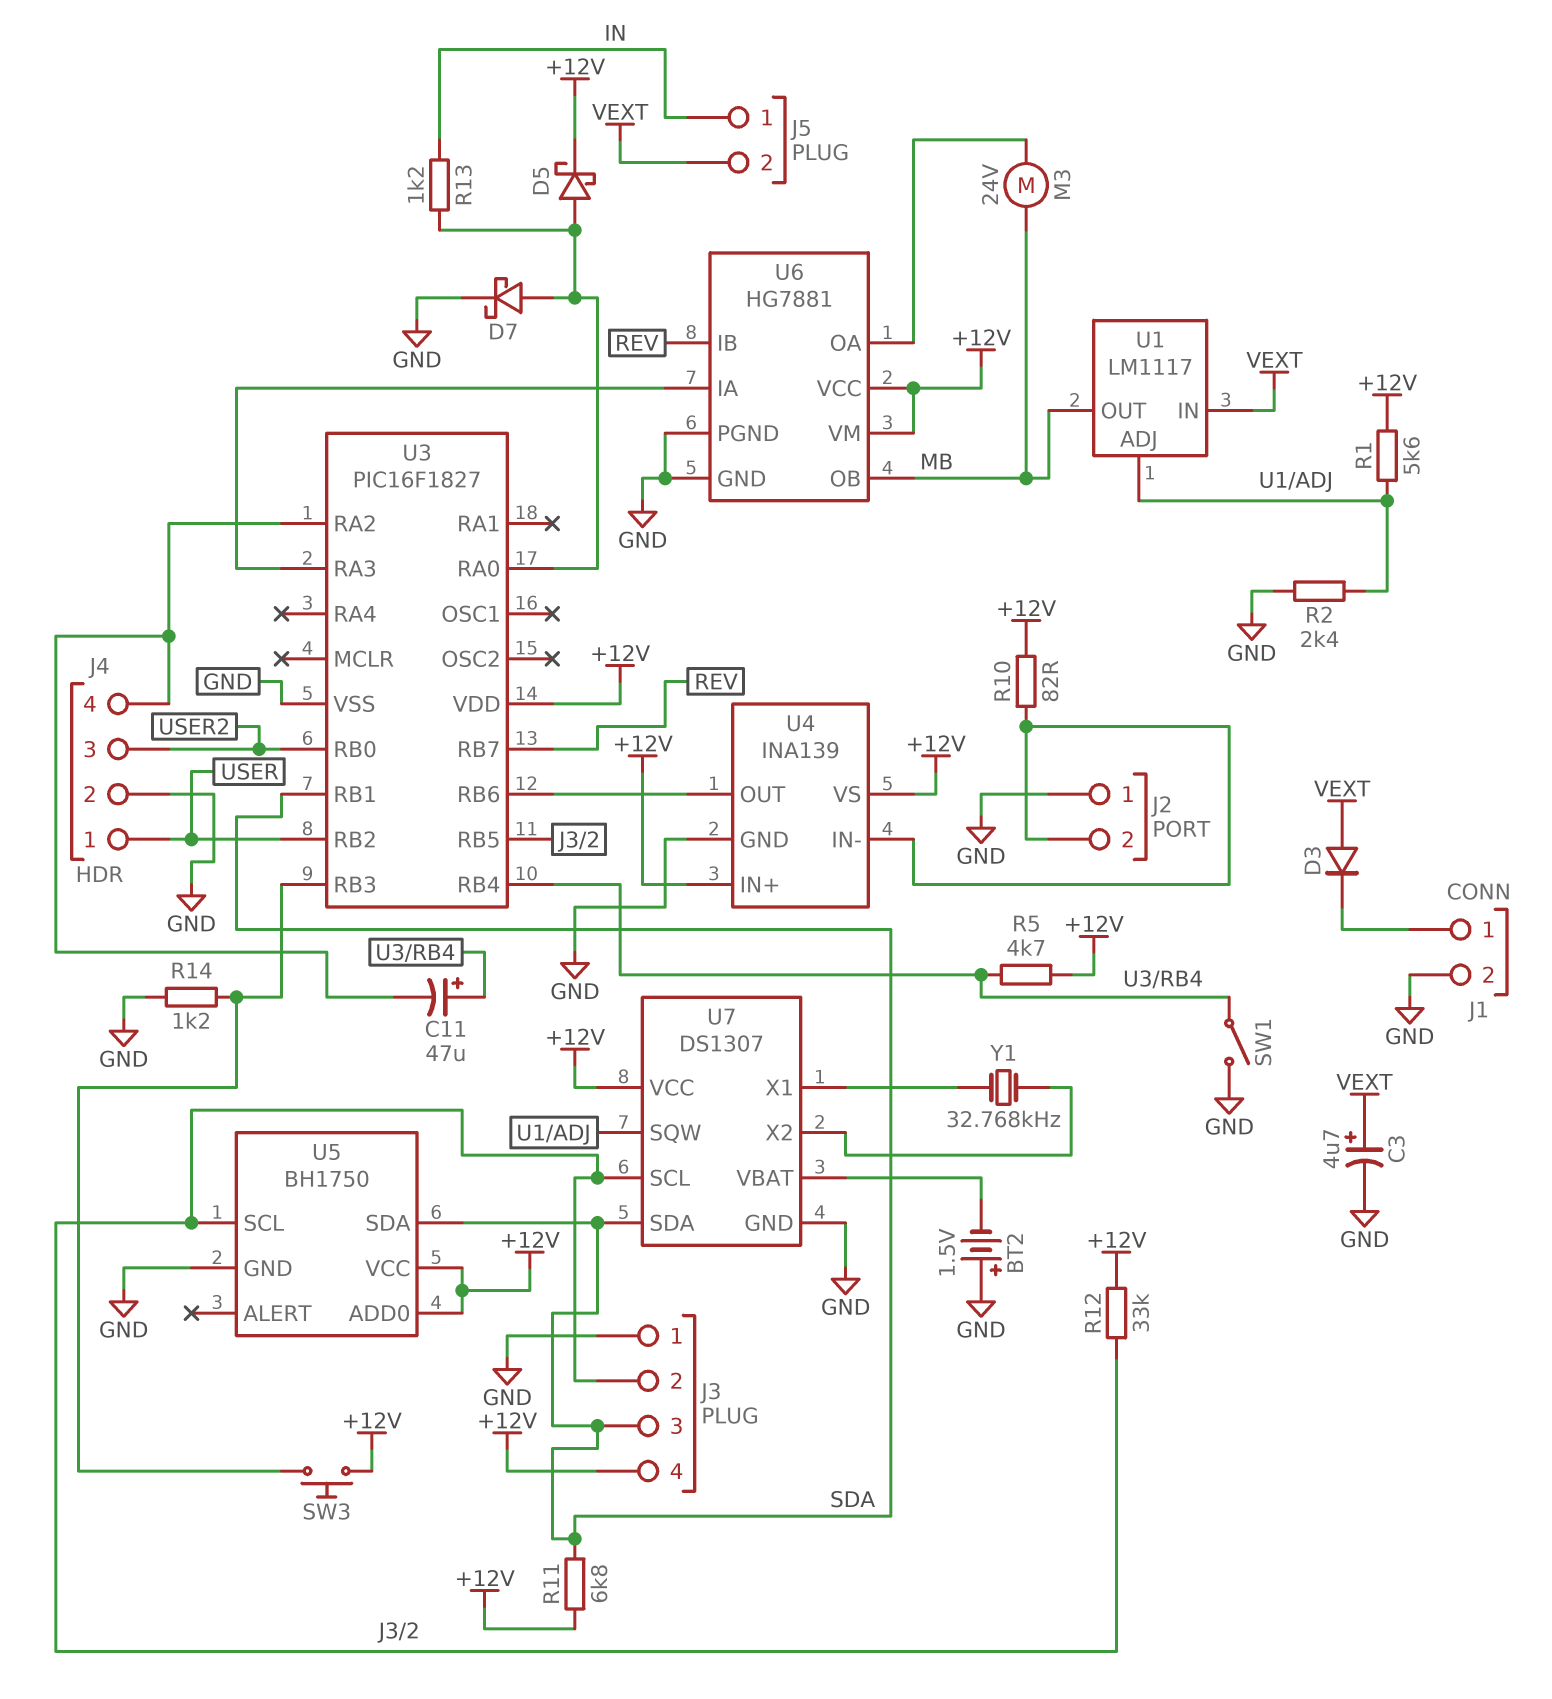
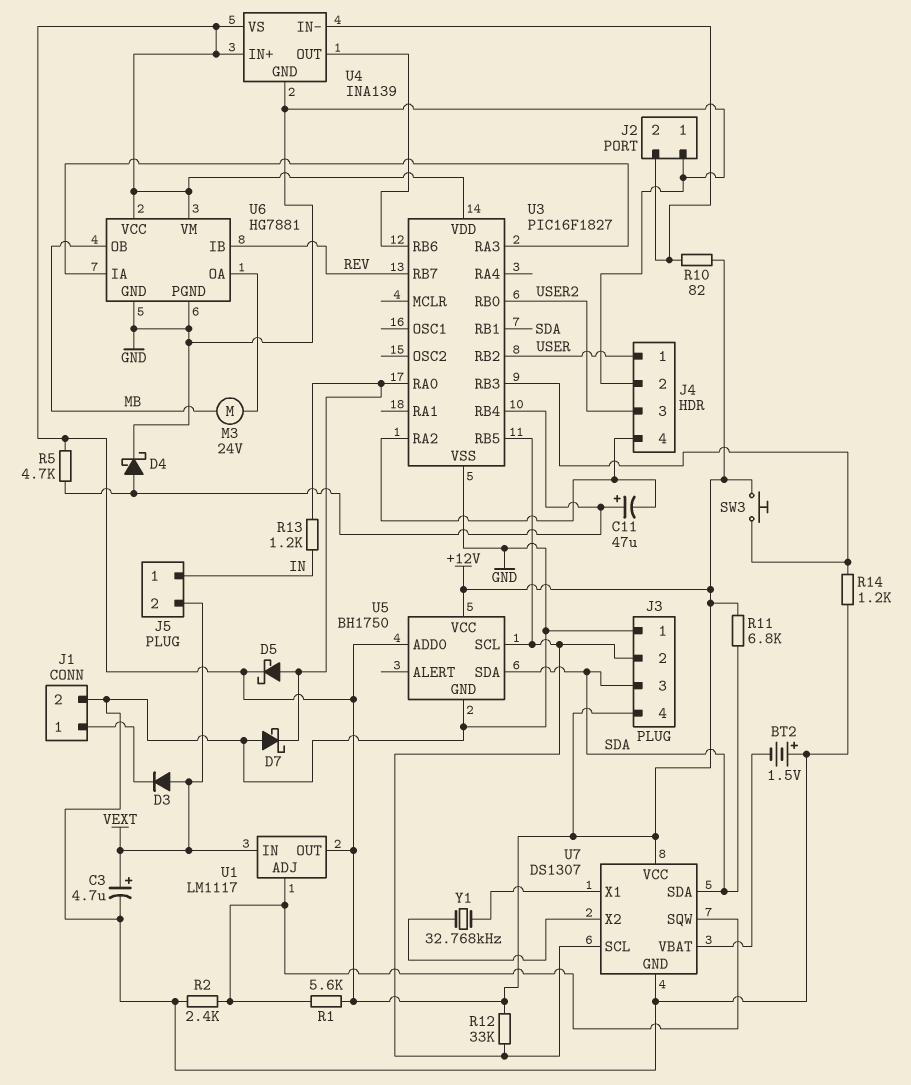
D4: none -> schottky (A U3/RB4, K GND)
D7: schottky (A U3/RA0, K GND) -> schottky (A GND, K U3/RA0)
SW1: switch (GND, U3/RB4) -> none
U1 pin OUT: MB -> +12V

